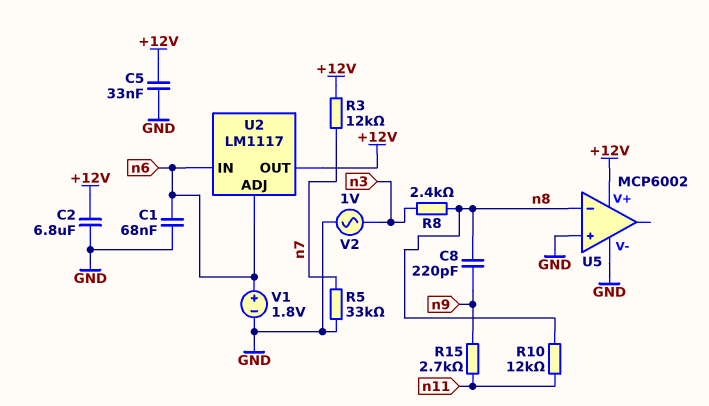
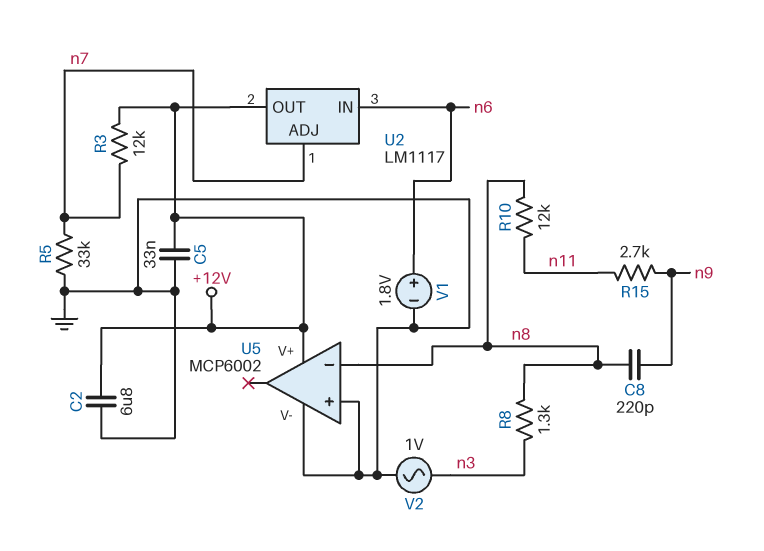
C1: 68nF (GND, n6) -> none
R8: 2.4k (n3, n8) -> 1.3k (n3, n8)
U2 pin ADJ: n6 -> n7

